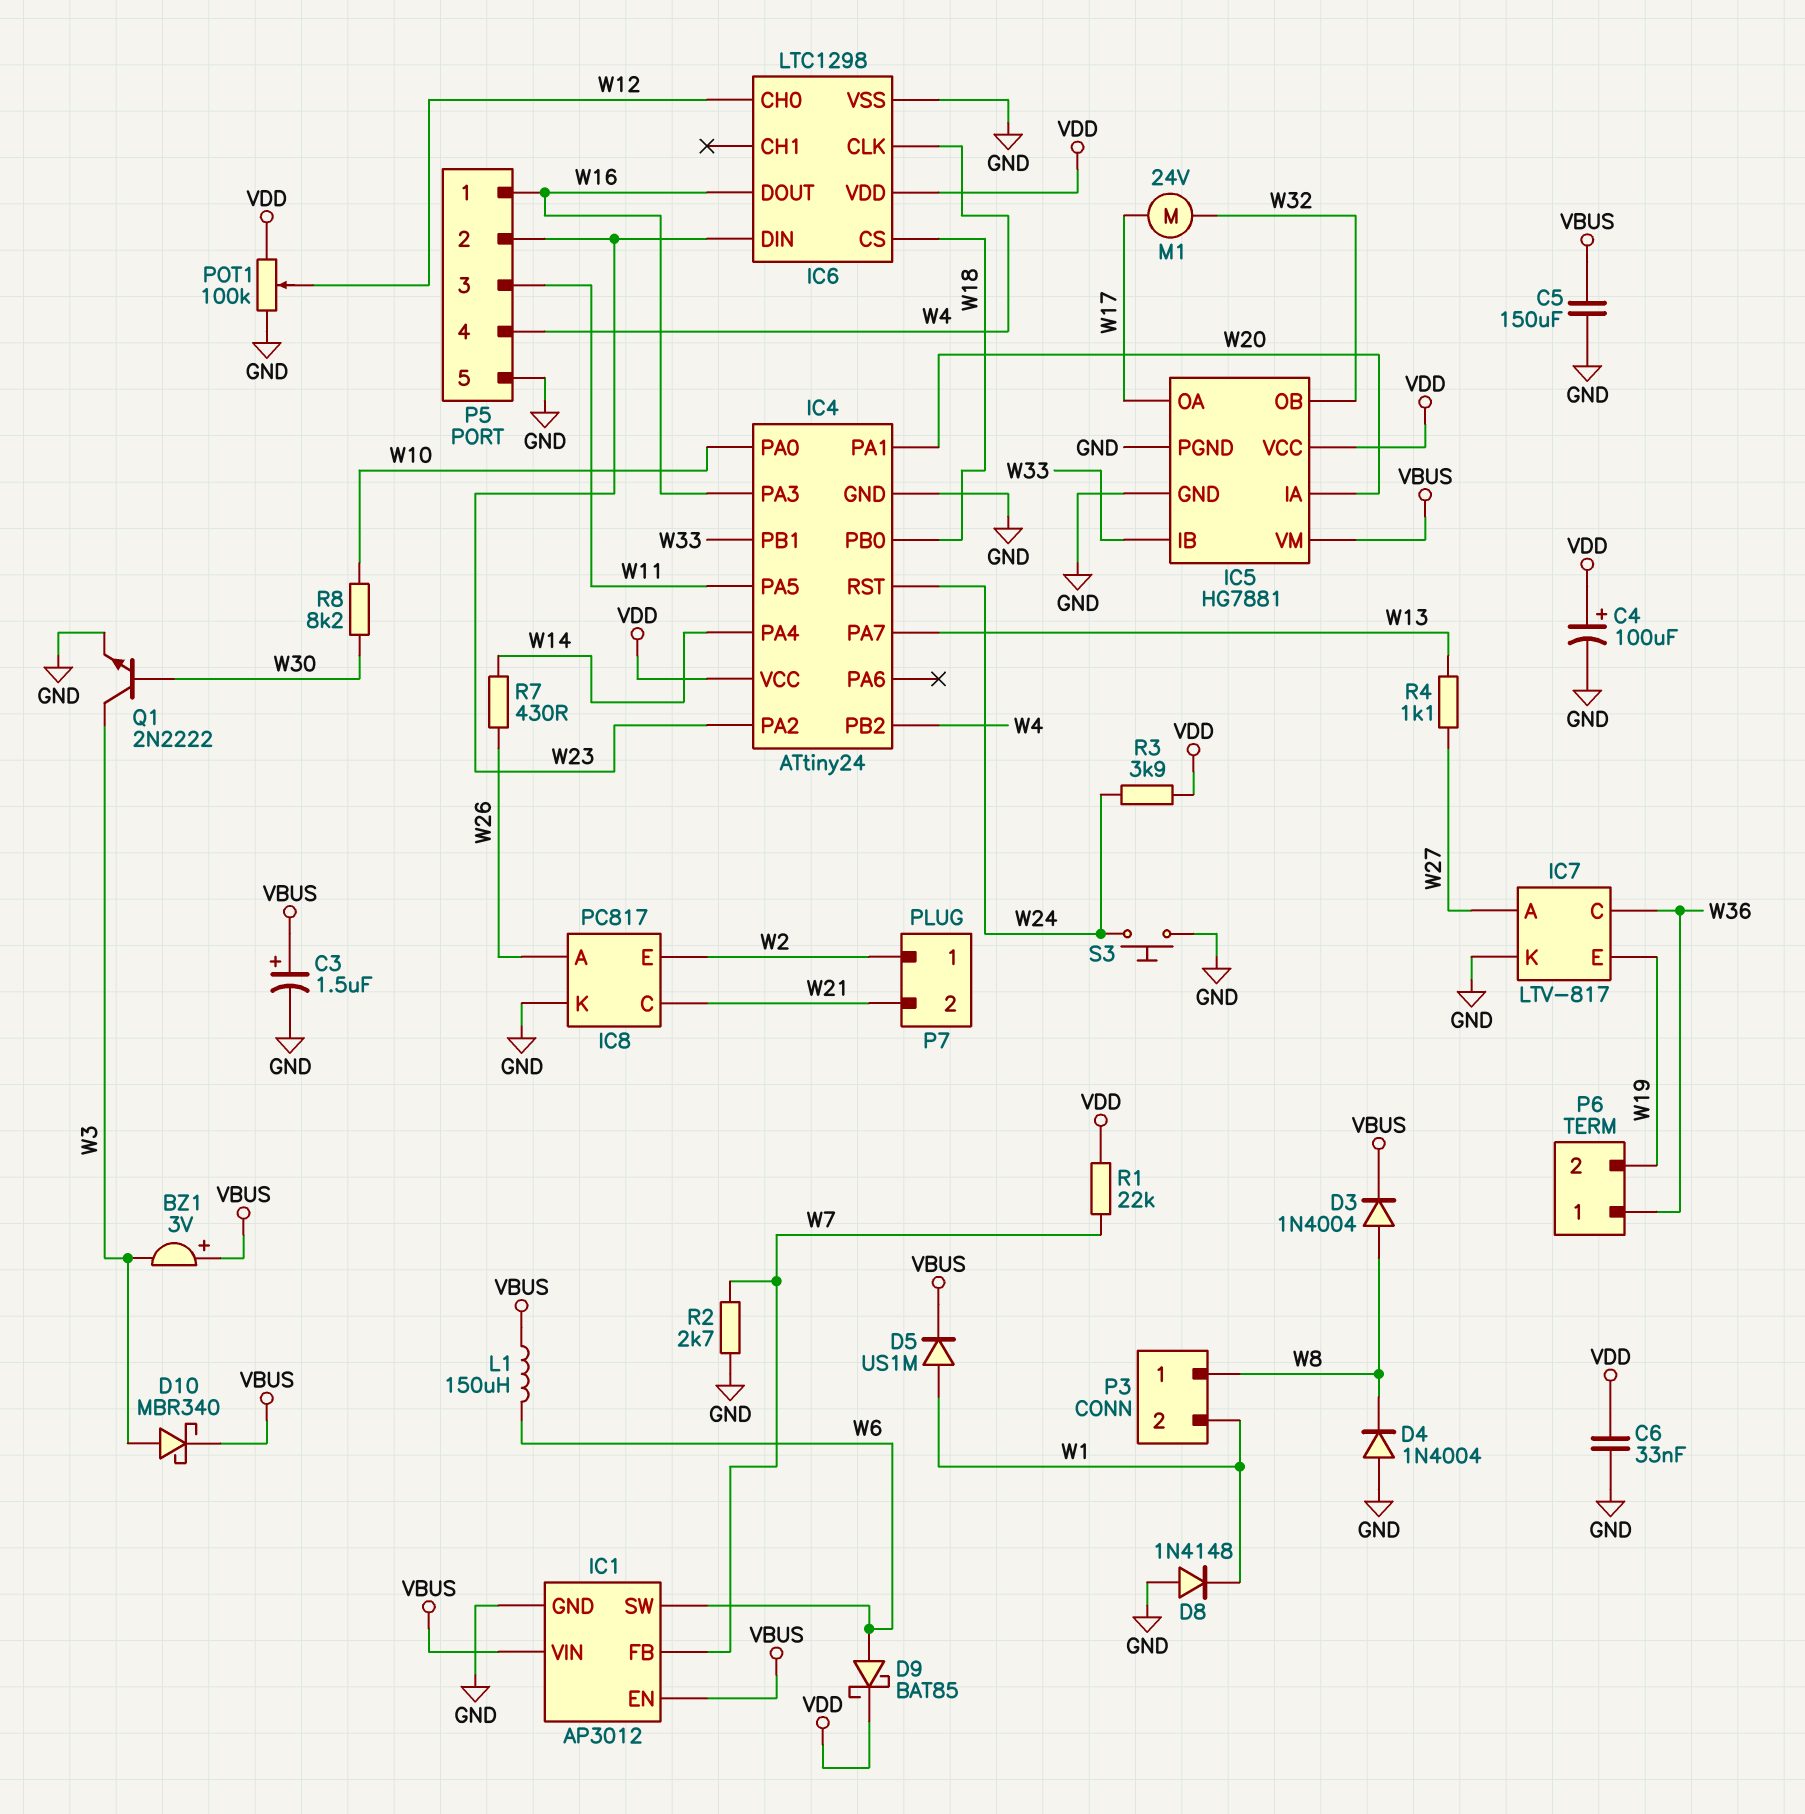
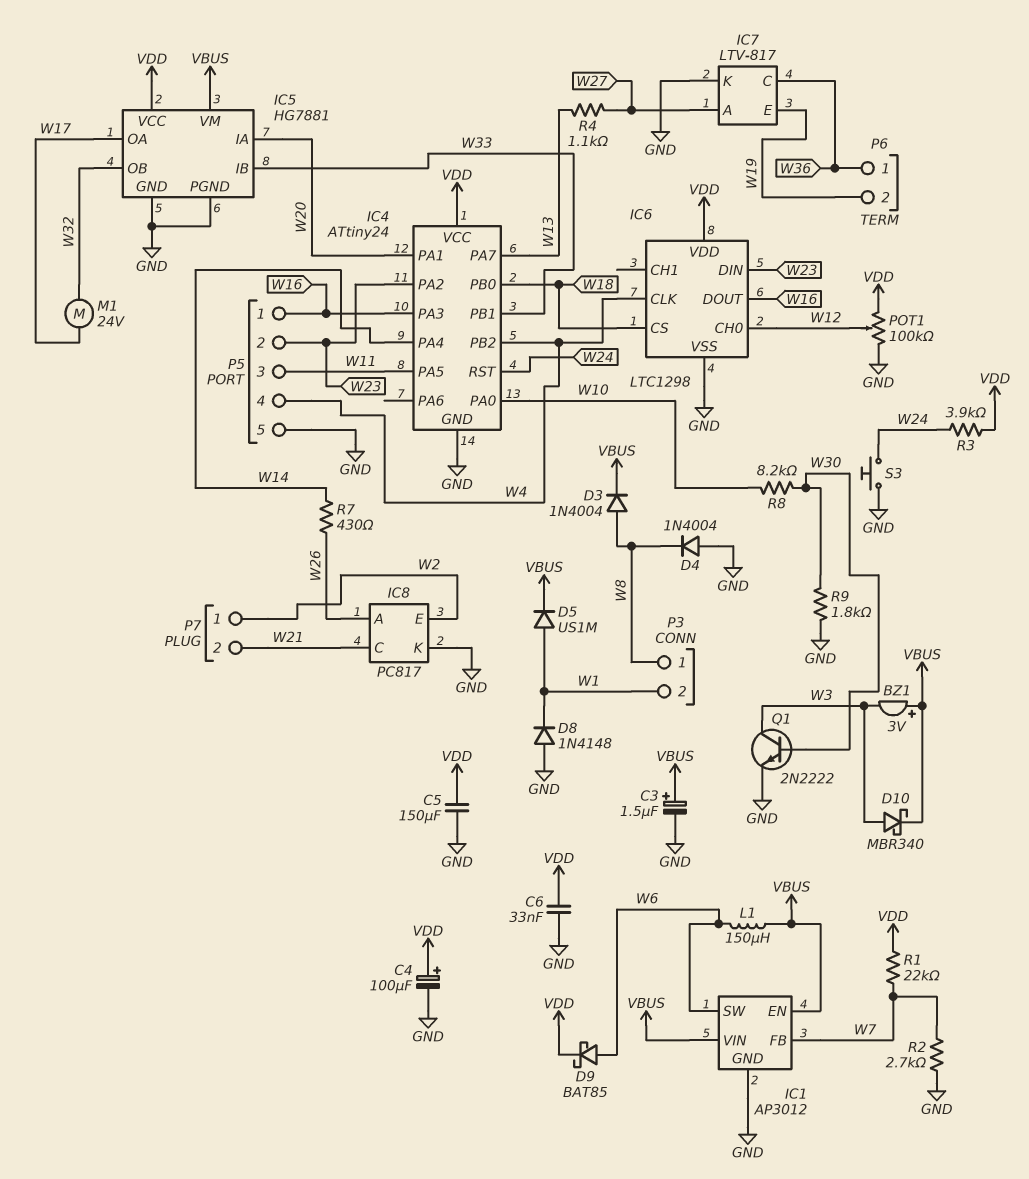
C5: 150uF (GND, VBUS) -> 150uF (GND, VDD)
R9: none -> 1.8k (GND, W30)

